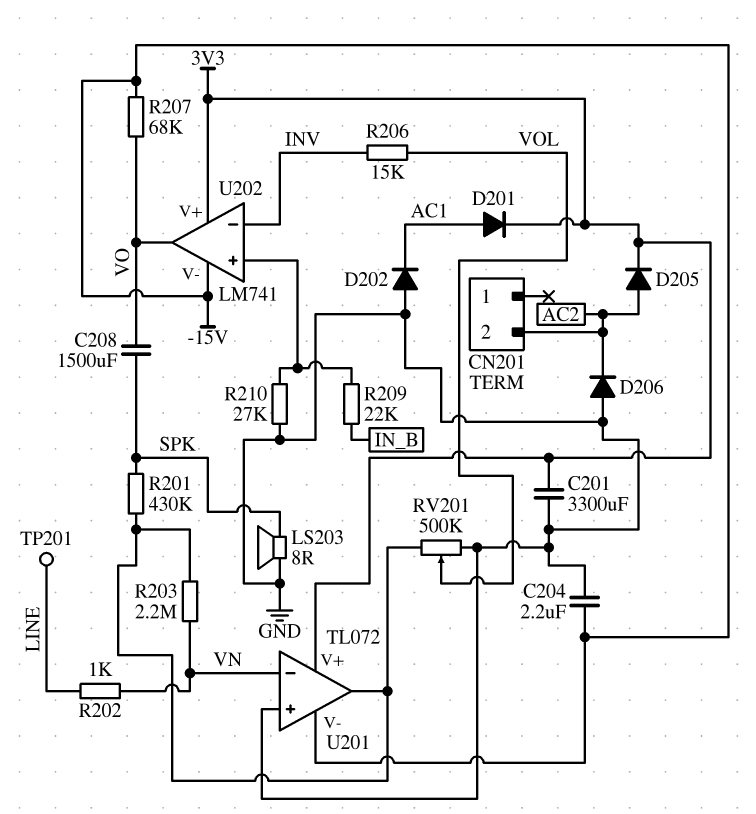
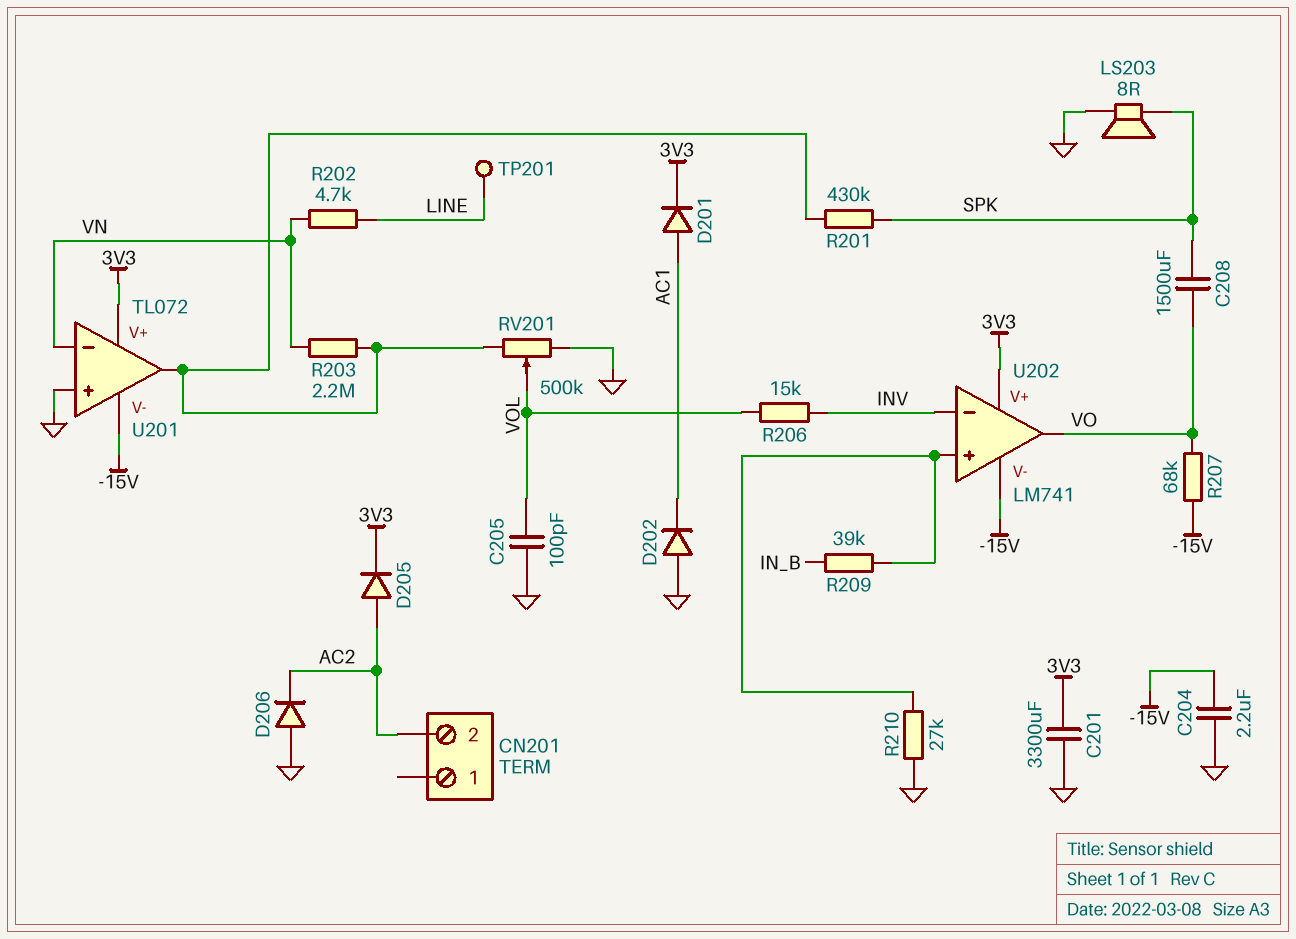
C205: none -> 100pF (GND, VOL)
R202: 1k (LINE, VN) -> 4.7k (LINE, VN)
R209: 22k (IN_B, U202/in+) -> 39k (IN_B, U202/in+)

